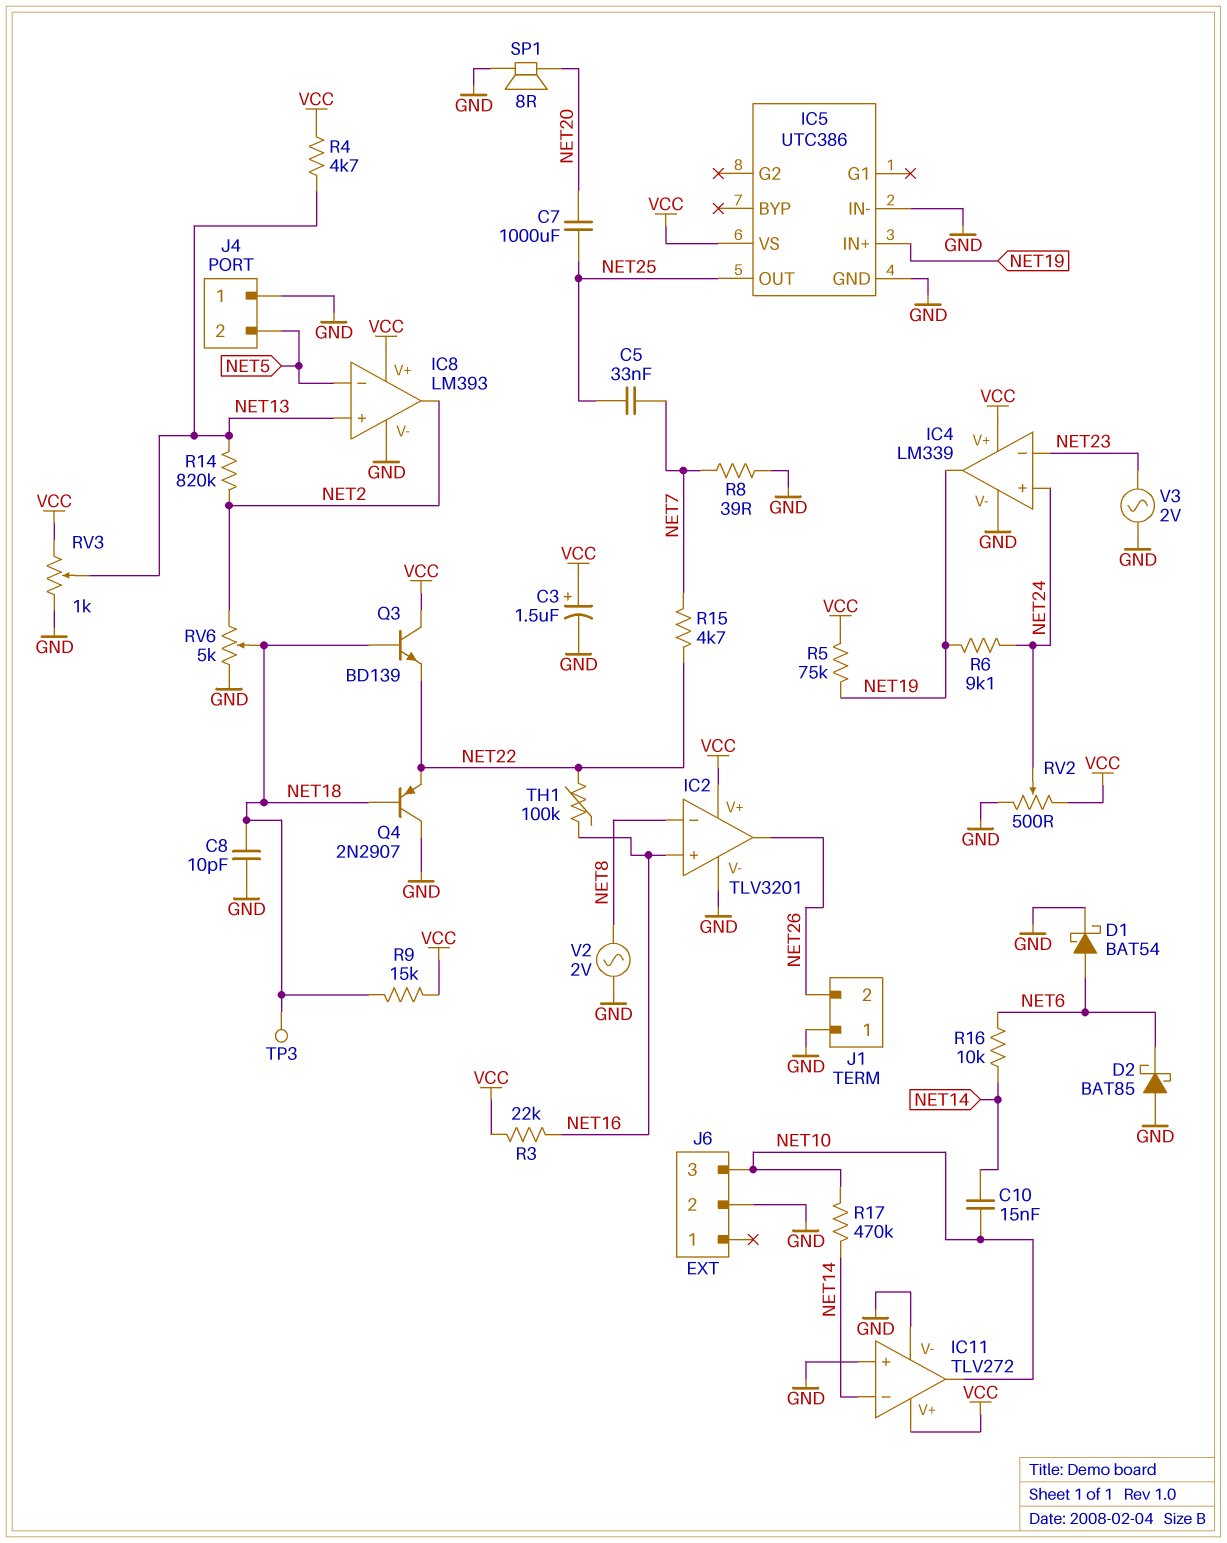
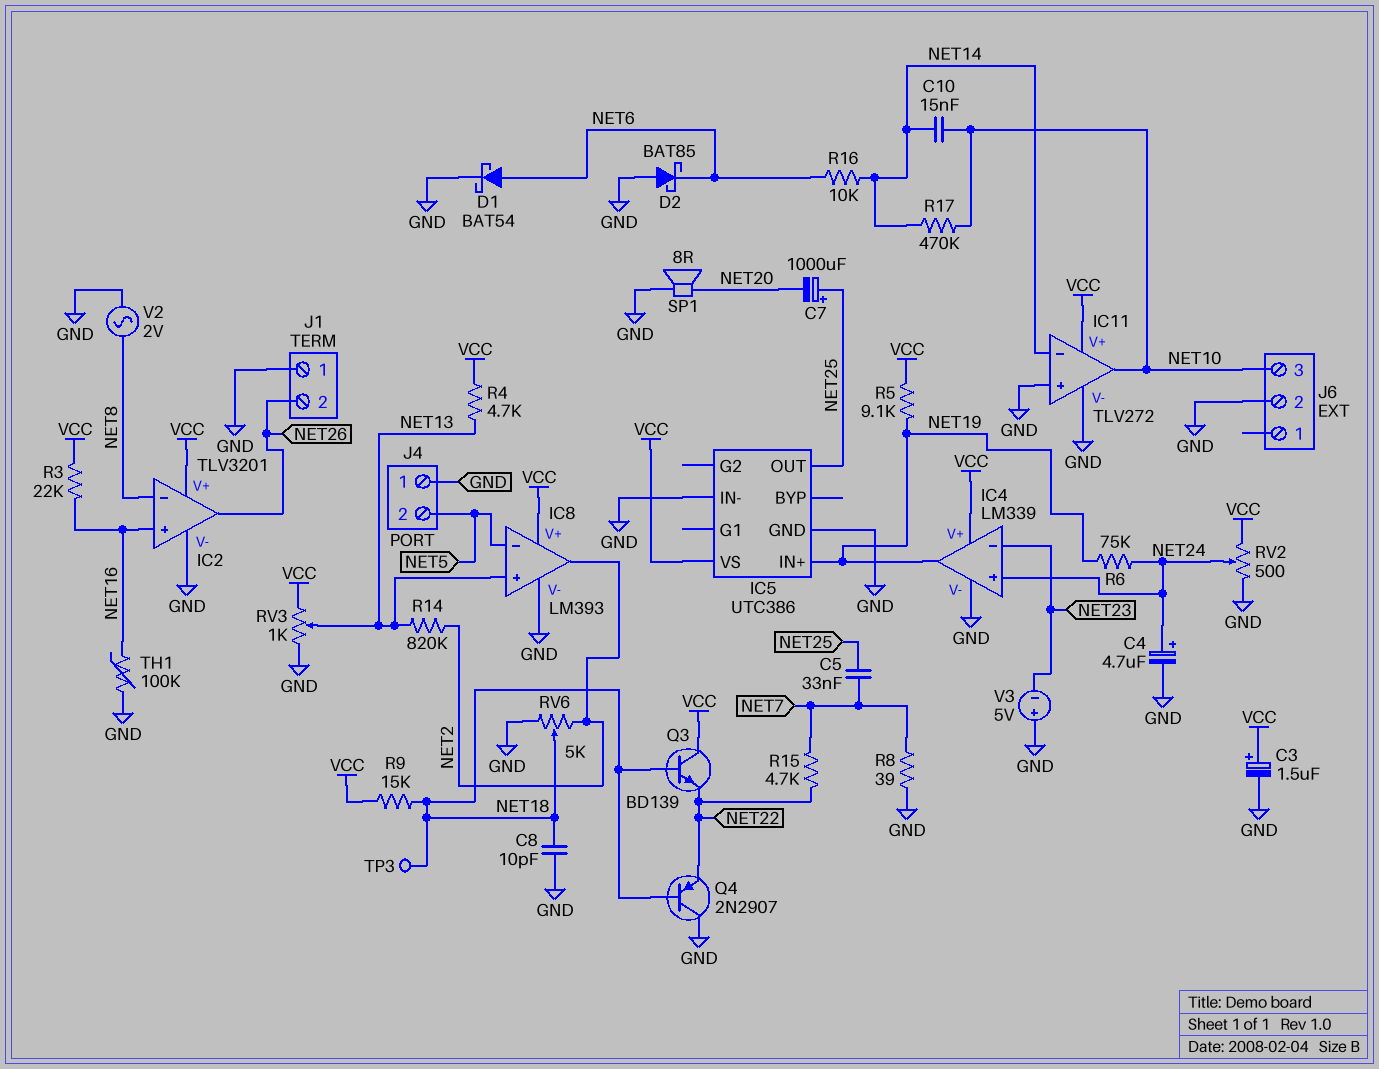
C4: none -> 4.7uF (plus NET24, minus GND)
C7: 1000uF (NET20, NET25) -> 1000uF (plus NET25, minus NET20)
R5: 75k (NET19, VCC) -> 9.1k (NET19, VCC)
R6: 9.1k (NET19, NET24) -> 75k (NET19, NET24)
TH1: 100k (NET16, NET22) -> 100k (GND, NET16)
V3: AC 2V (GND, NET23) -> 5V (plus GND, minus NET23)

